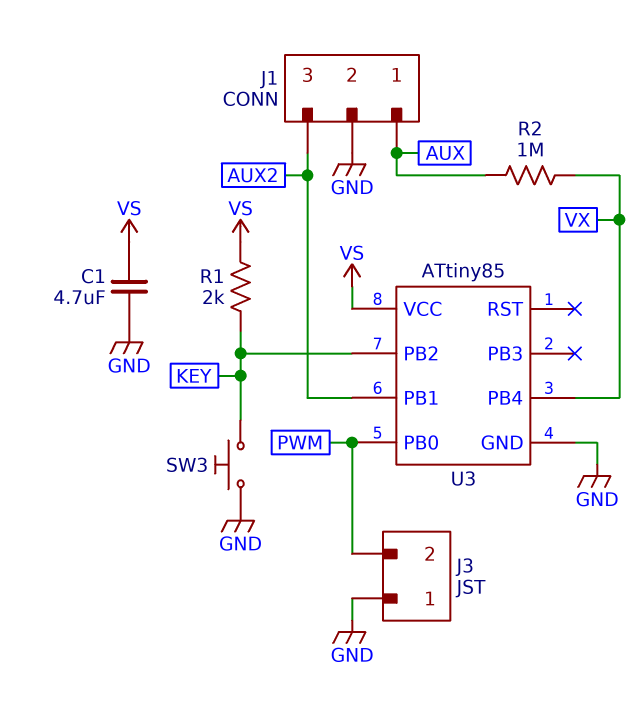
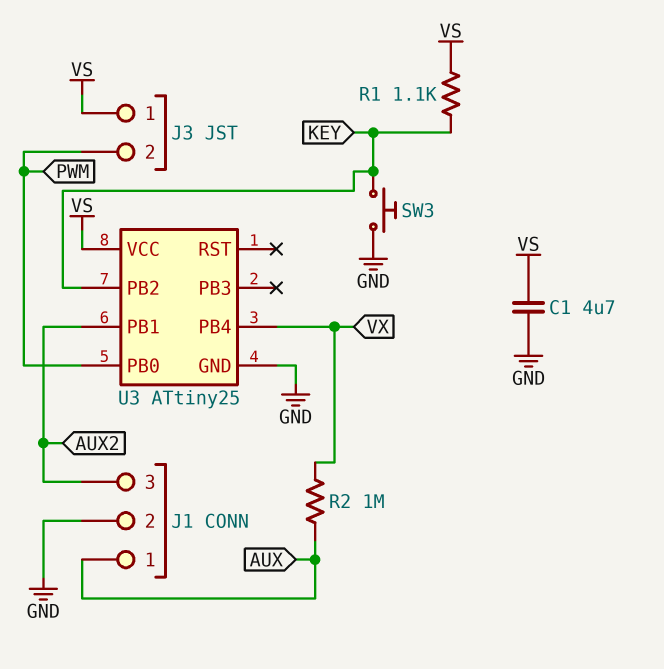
J3 pin 1: GND -> VS
R1: 2k (KEY, VS) -> 1.1k (KEY, VS)
U3: ATtiny85 -> ATtiny25

